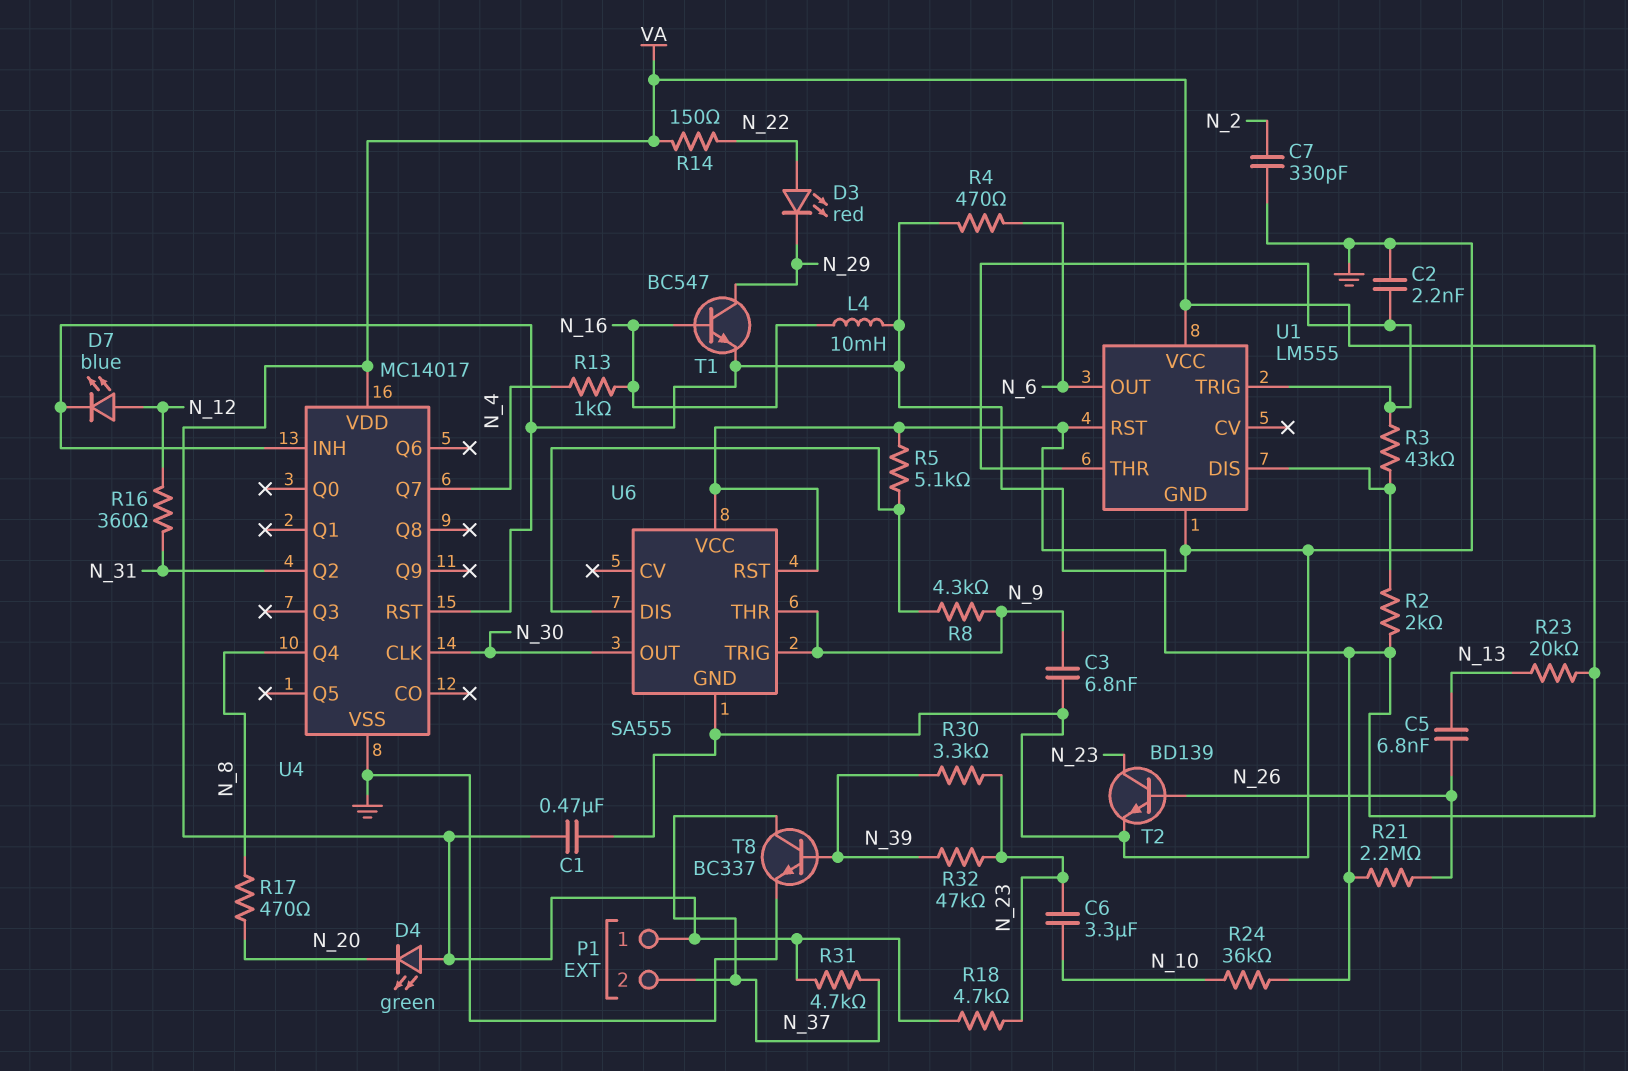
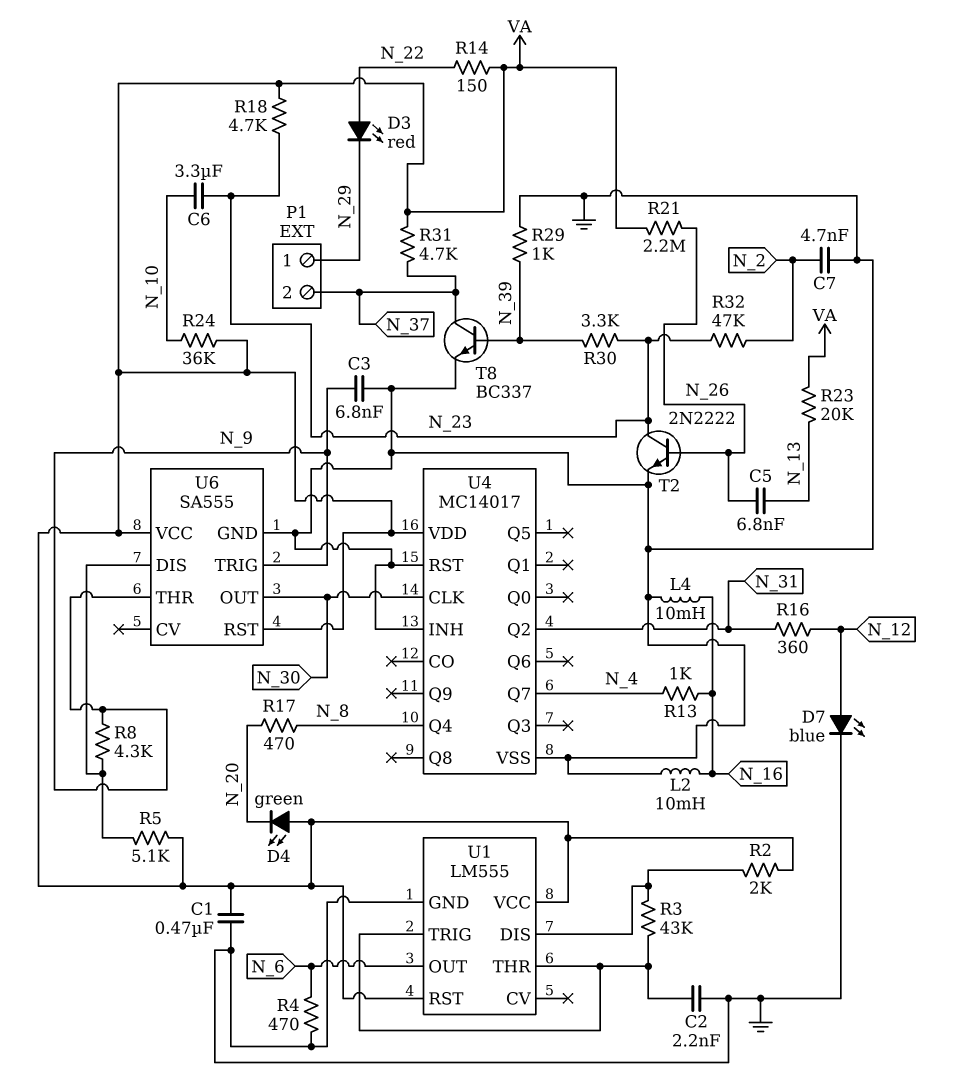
C7: 330pF (GND, N_2) -> 4.7nF (GND, N_2)
L2: none -> 10mH (GND, N_16)
P1 pin 1: VA -> N_29
R29: none -> 1k (GND, N_39)
R32: 47k (N_23, N_39) -> 47k (N_2, N_23)
T1: NPN BC547 (B N_16, C N_29, E GND) -> none
T2: NPN BD139 (B N_26, C N_23, E GND) -> NPN 2N2222 (B N_26, C N_23, E GND)

